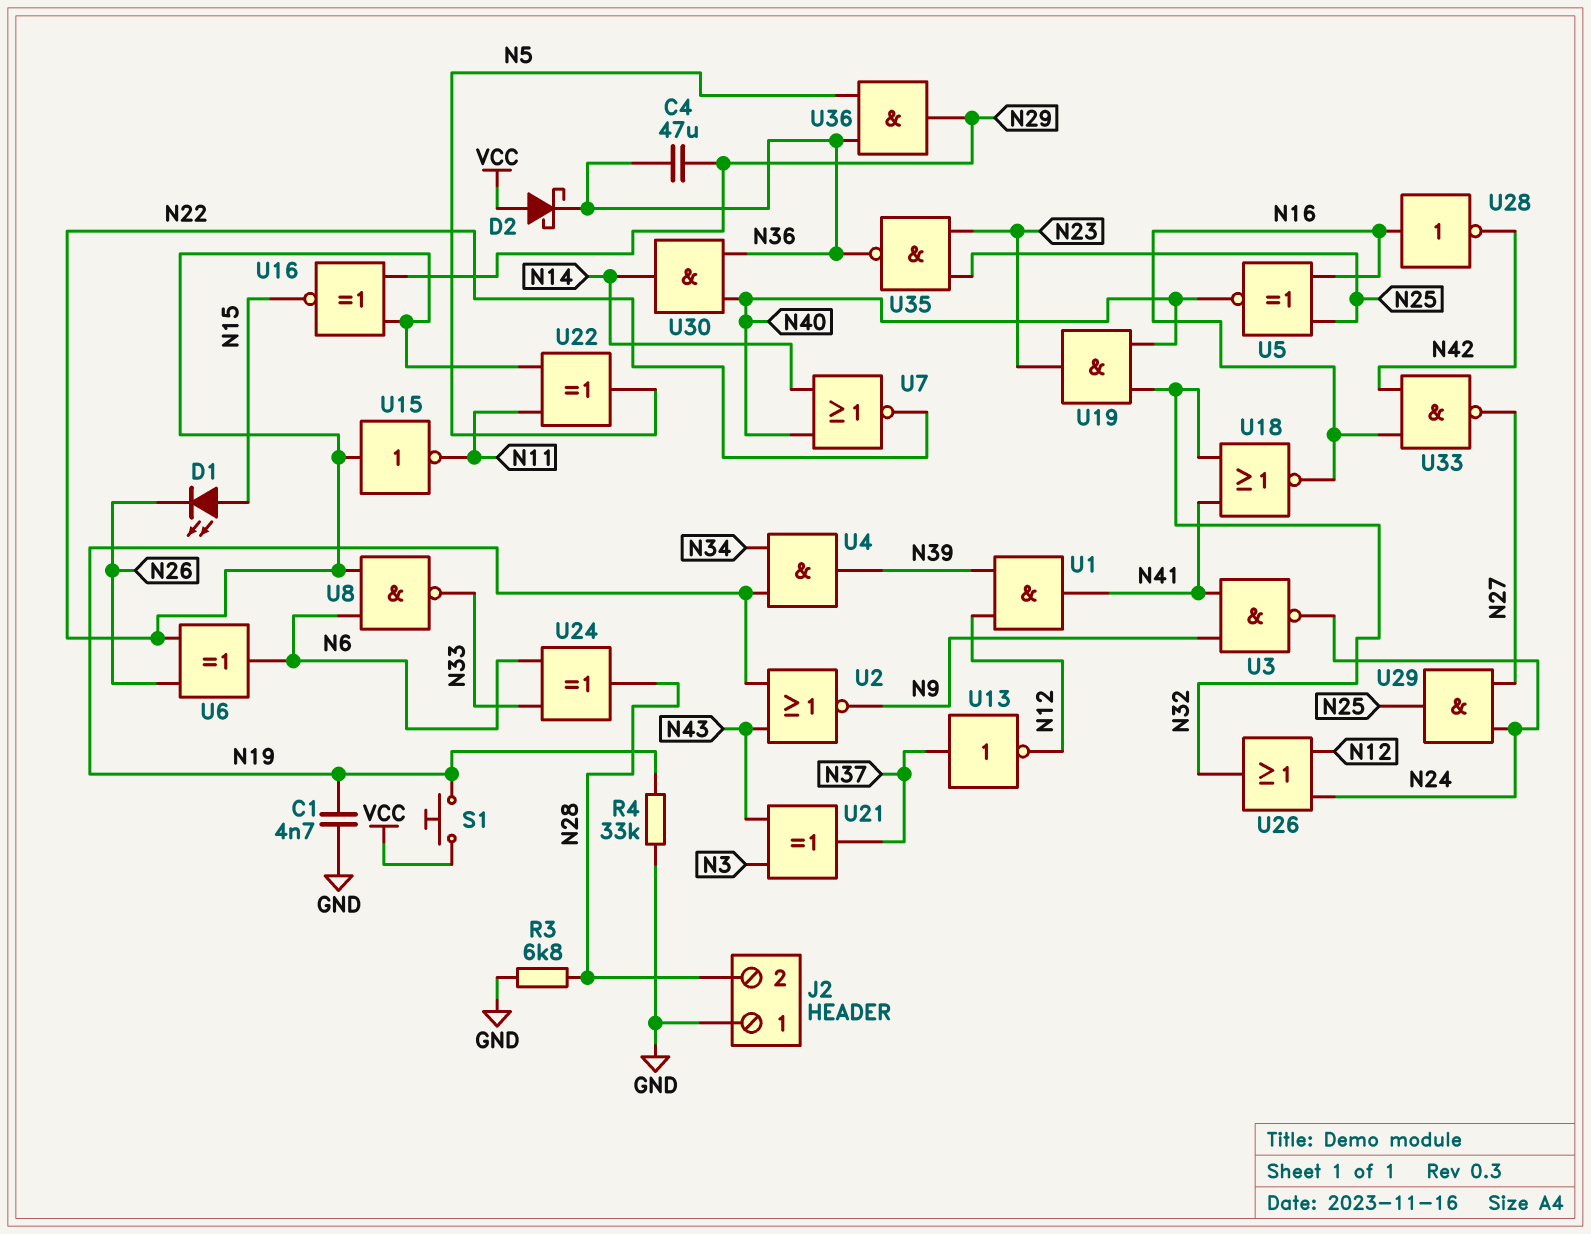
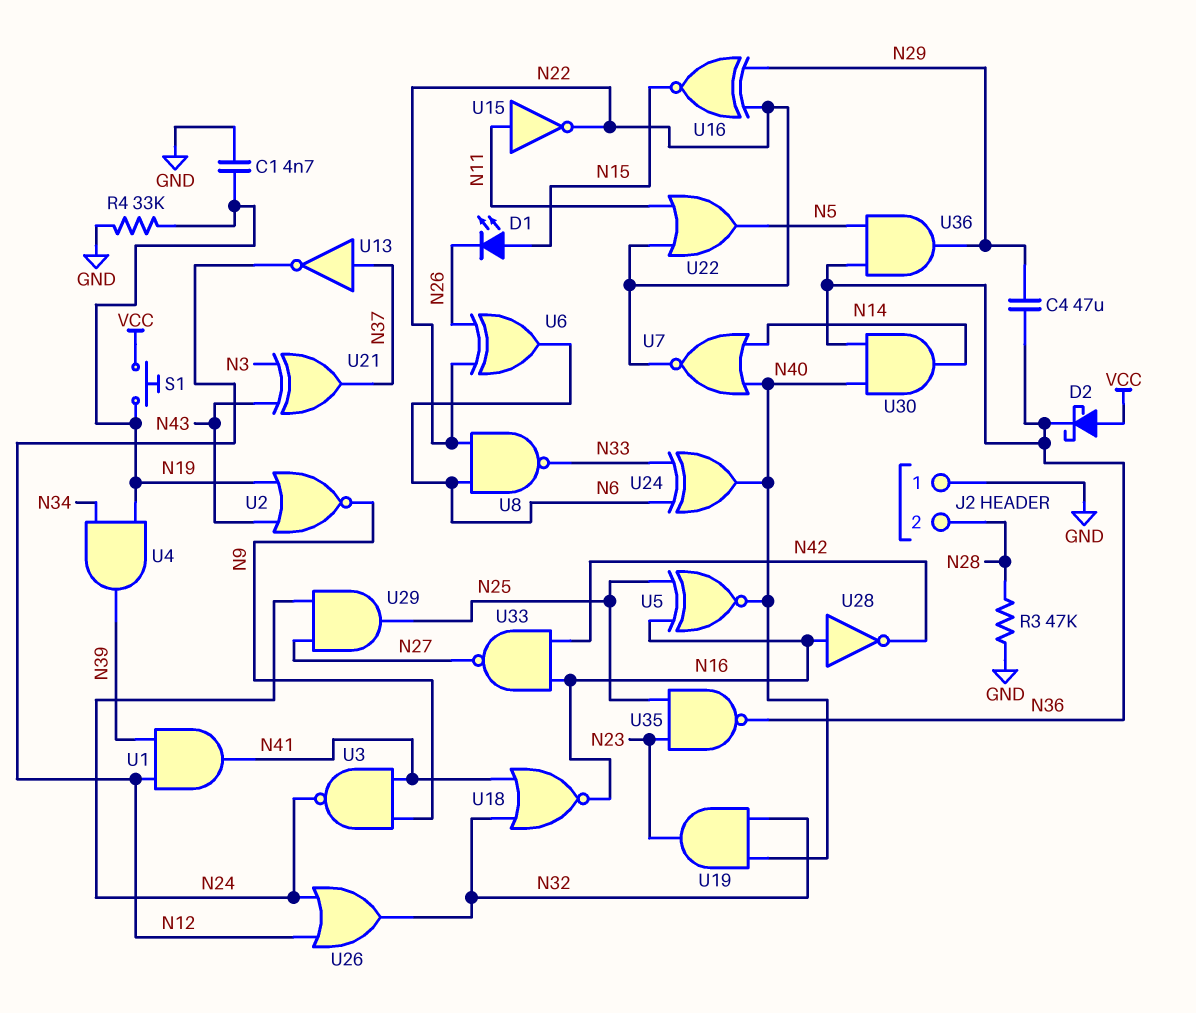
R3: 6.8k (GND, N28) -> 47k (GND, N28)
U15: NOT (in N22, out N11) -> NOT (in N11, out N22)
U22: XOR (in N11, in N22, out N5) -> OR (in N11, in N22, out N5)
U24: XOR (in N6, in N33, out N28) -> XOR (in N6, in N33, out N40)

